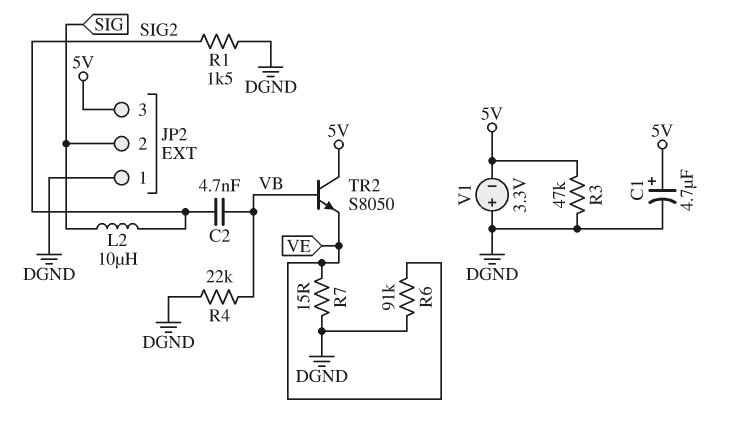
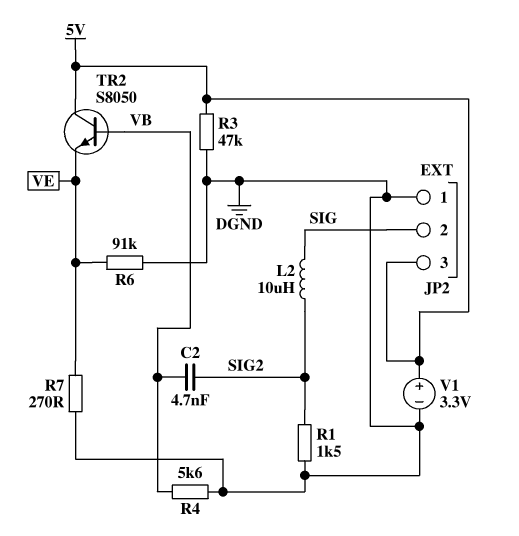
C1: 4.7uF (plus 5V, minus DGND) -> none
R4: 22k (DGND, VB) -> 5.6k (DGND, VB)
R7: 15 (DGND, VE) -> 270 (DGND, VE)
V1: 3.3V (plus DGND, minus 5V) -> 3.3V (plus 5V, minus DGND)

